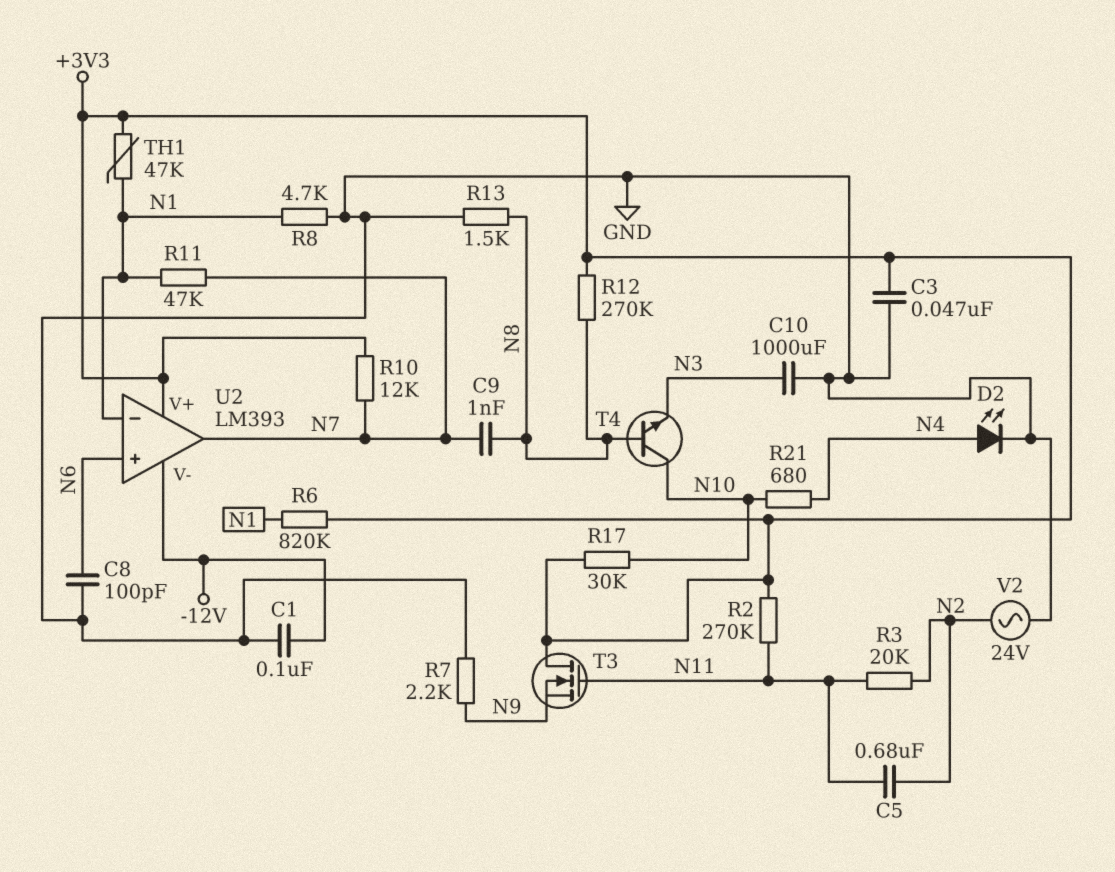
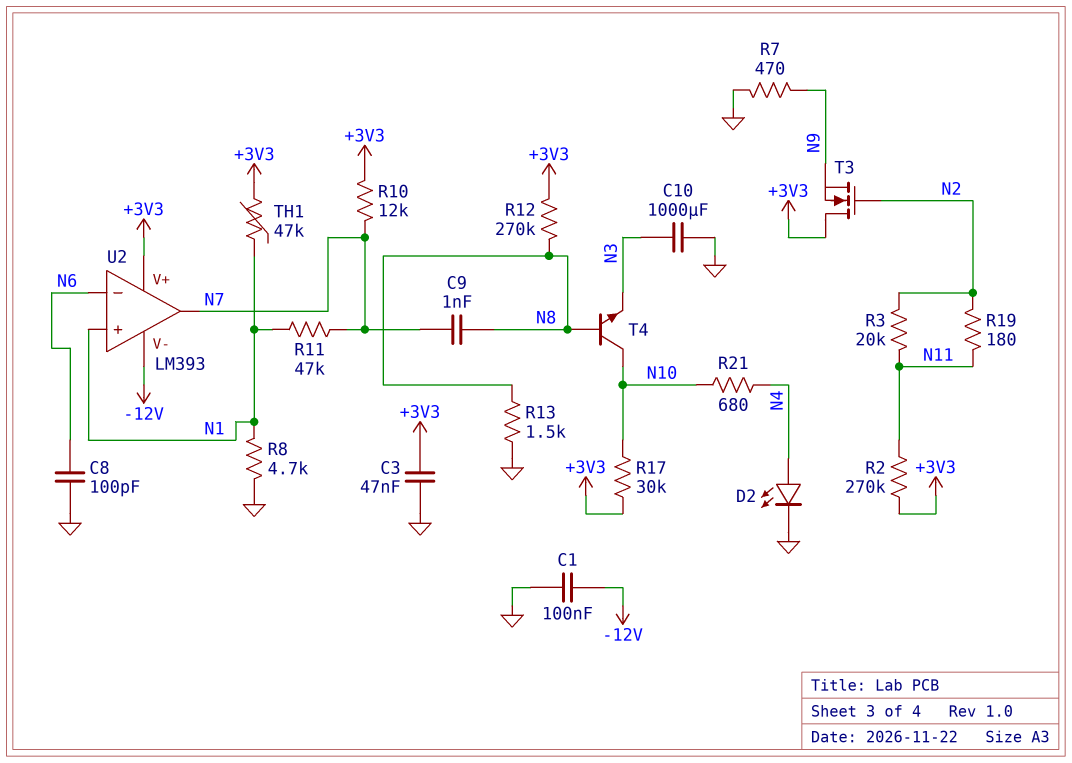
C5: 680nF (N2, N11) -> none
R6: 820k (+3V3, N1) -> none
R7: 2.2k (GND, N9) -> 470 (GND, N9)
R19: none -> 180 (N2, N11)
T3: NMOS (G N11, D +3V3, S N9) -> NMOS (G N2, D +3V3, S N9)
U2 pin in+: N6 -> N1
U2 pin in-: N1 -> N6
V2: AC 24V (GND, N2) -> none

